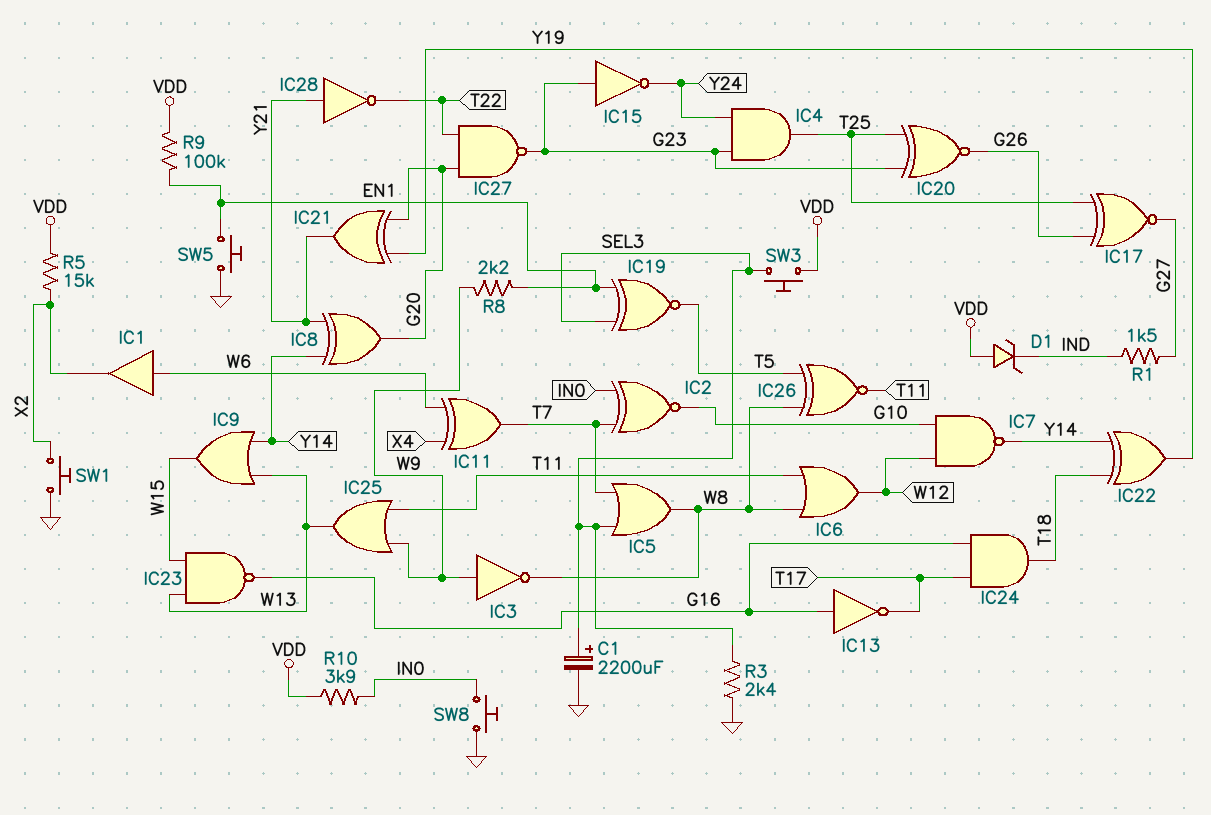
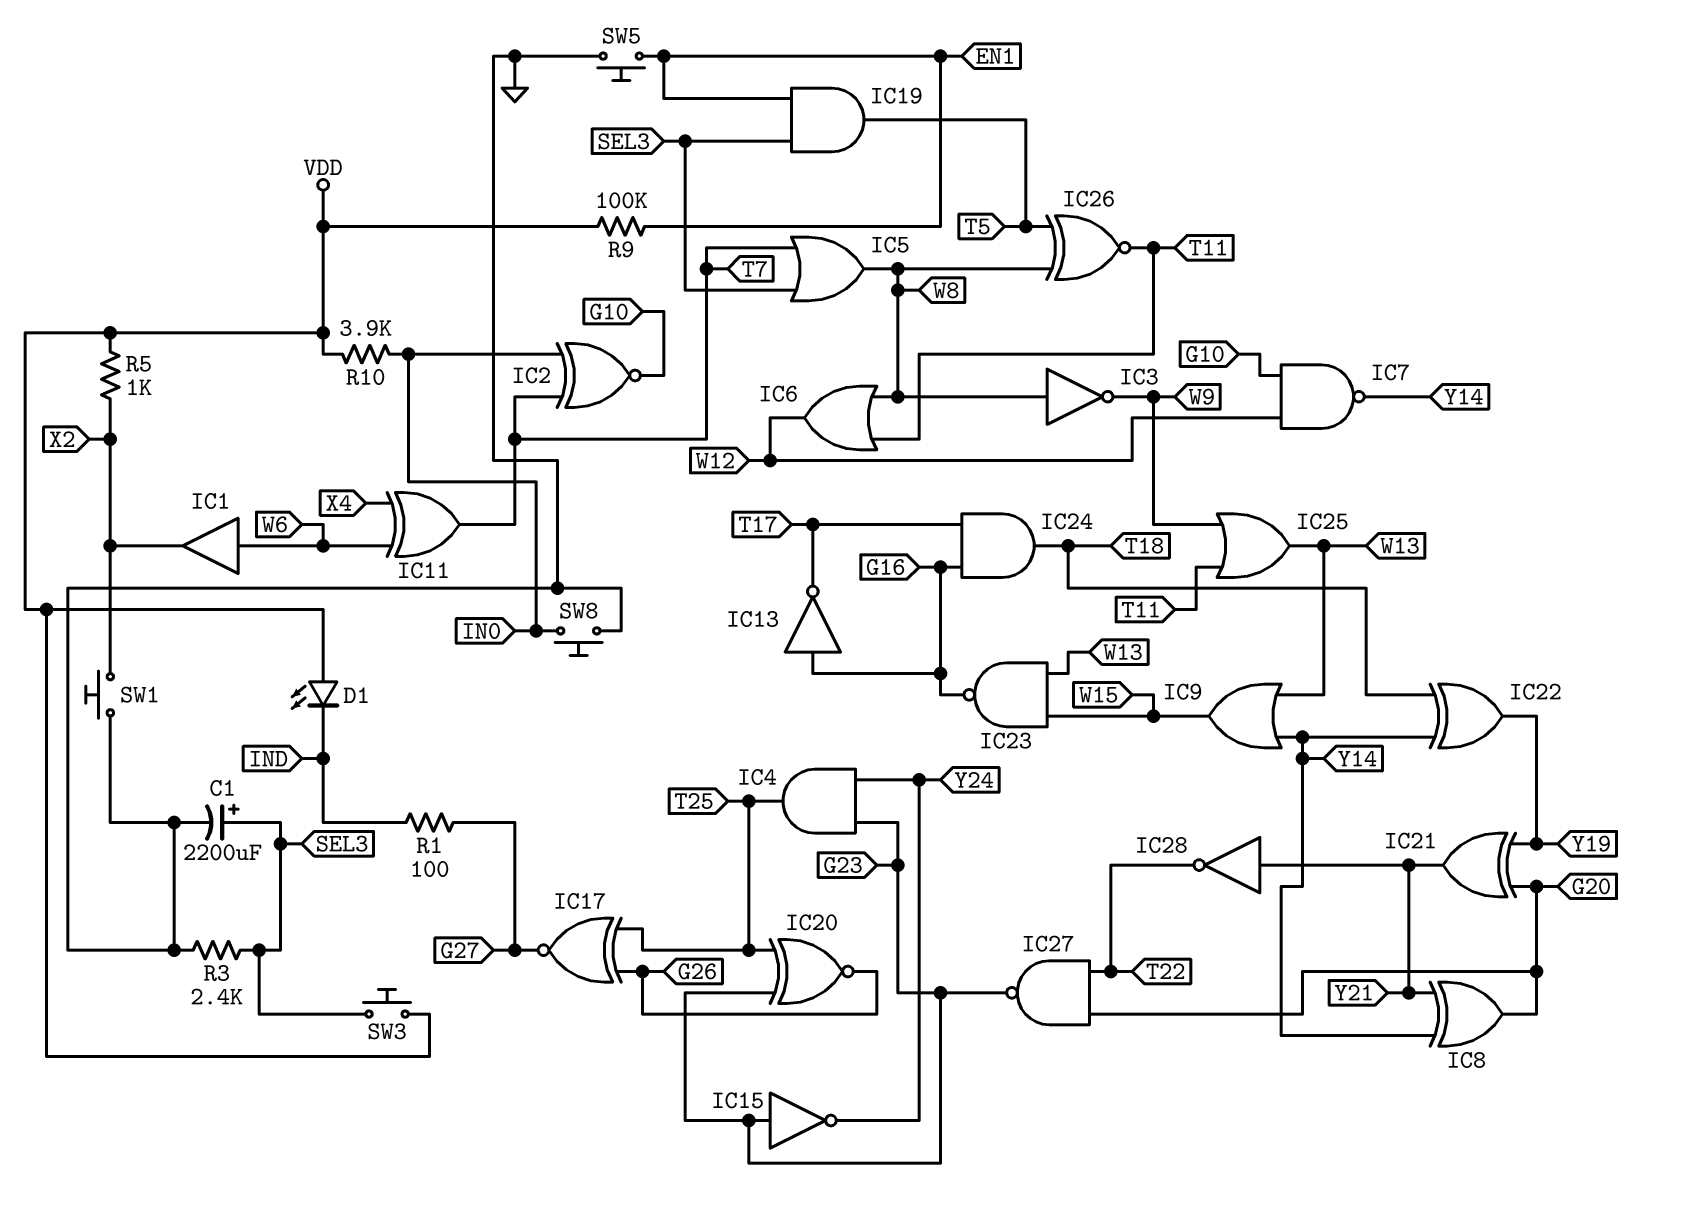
D1: zener (A VDD, K IND) -> LED (A VDD, K IND)
IC3: NOT (in W9, out W8) -> NOT (in W8, out W9)
IC19: XNOR (in EN1, in SEL3, out T5) -> AND (in EN1, in SEL3, out T5)
R1: 1.5k (G27, IND) -> 100 (G27, IND)
R5: 15k (VDD, X2) -> 1k (VDD, X2)
R8: 2.2k (EN1, W9) -> none

